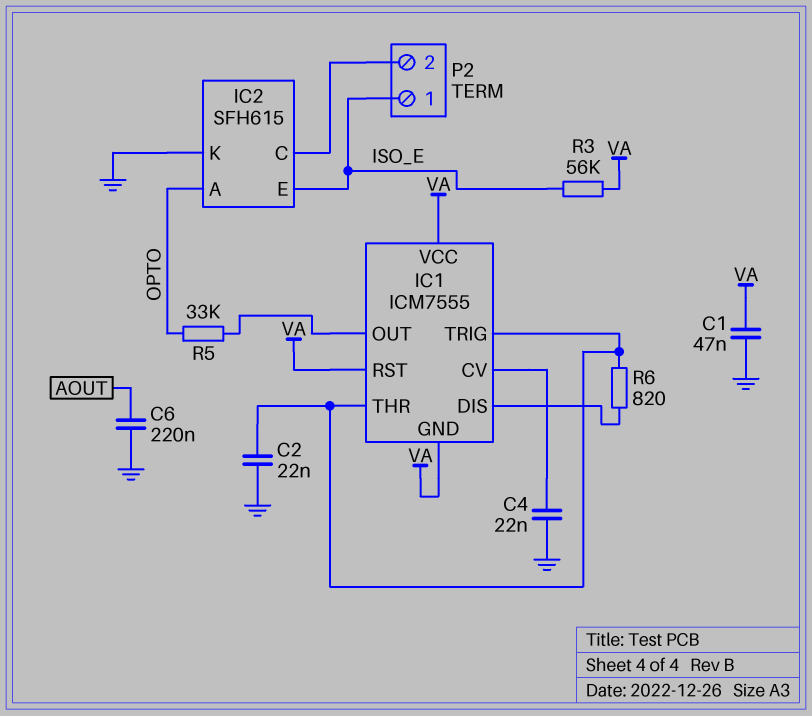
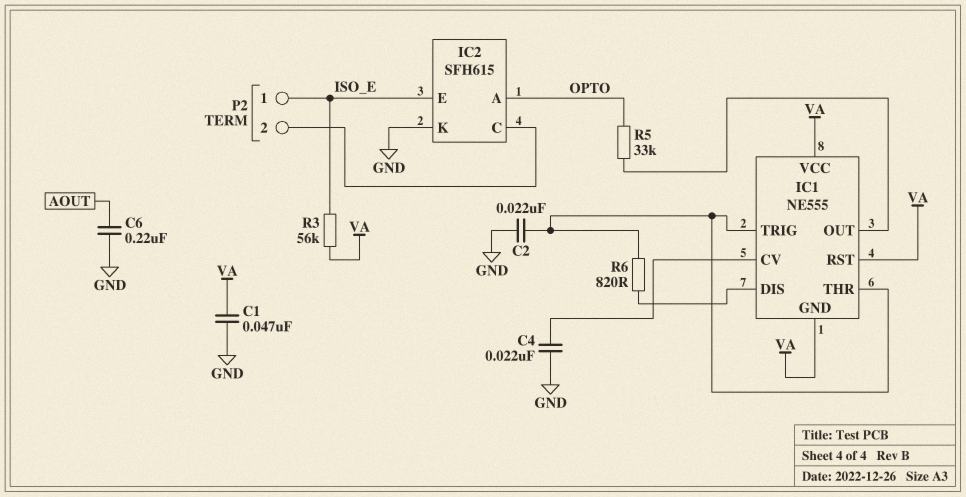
IC1: ICM7555 -> NE555

